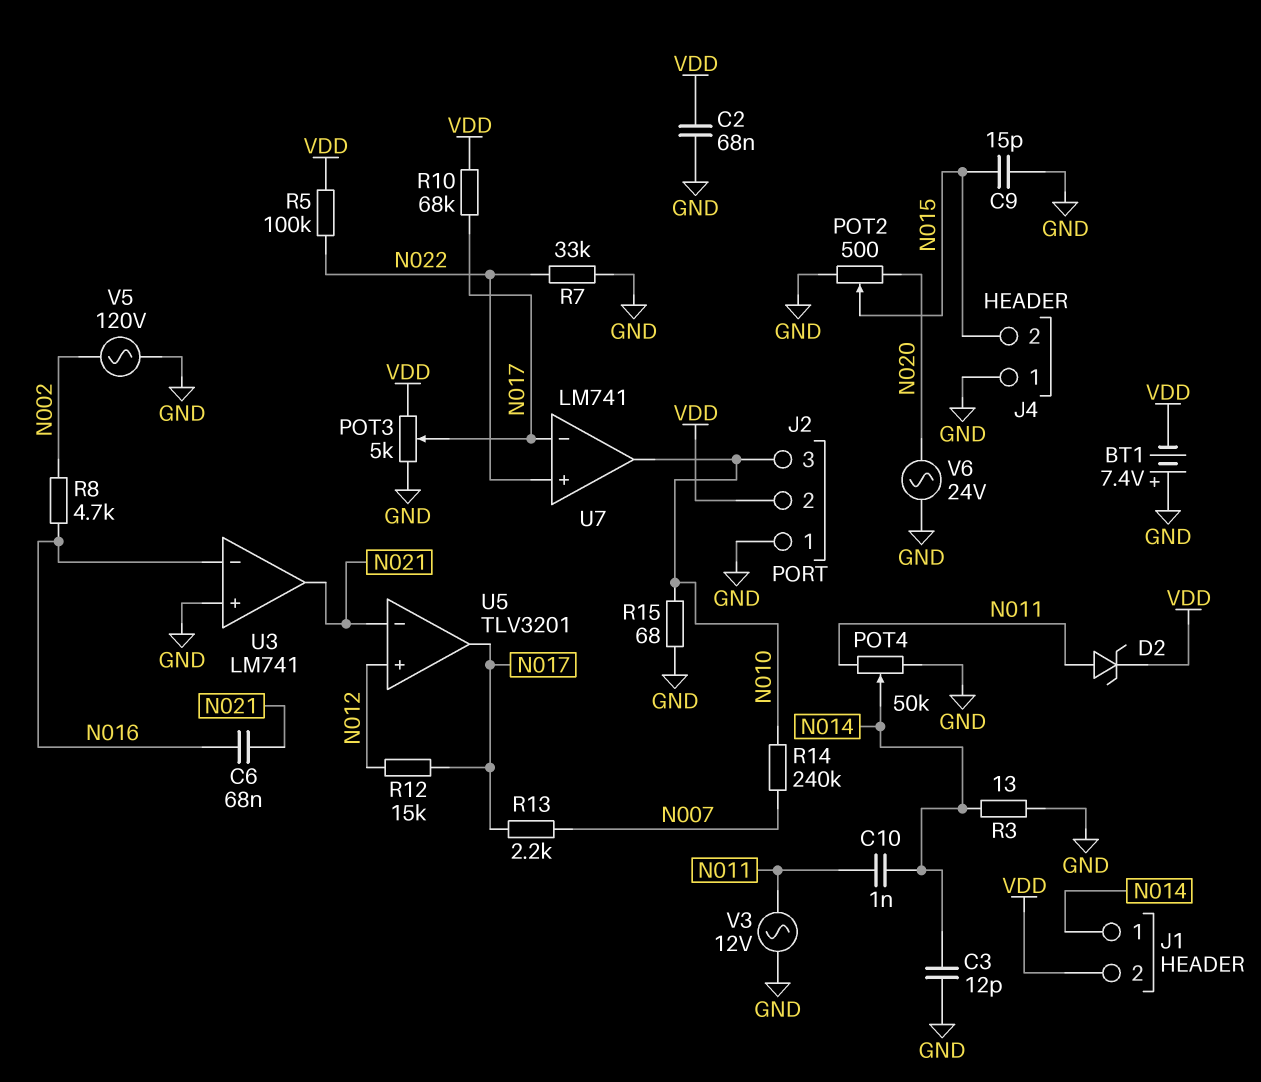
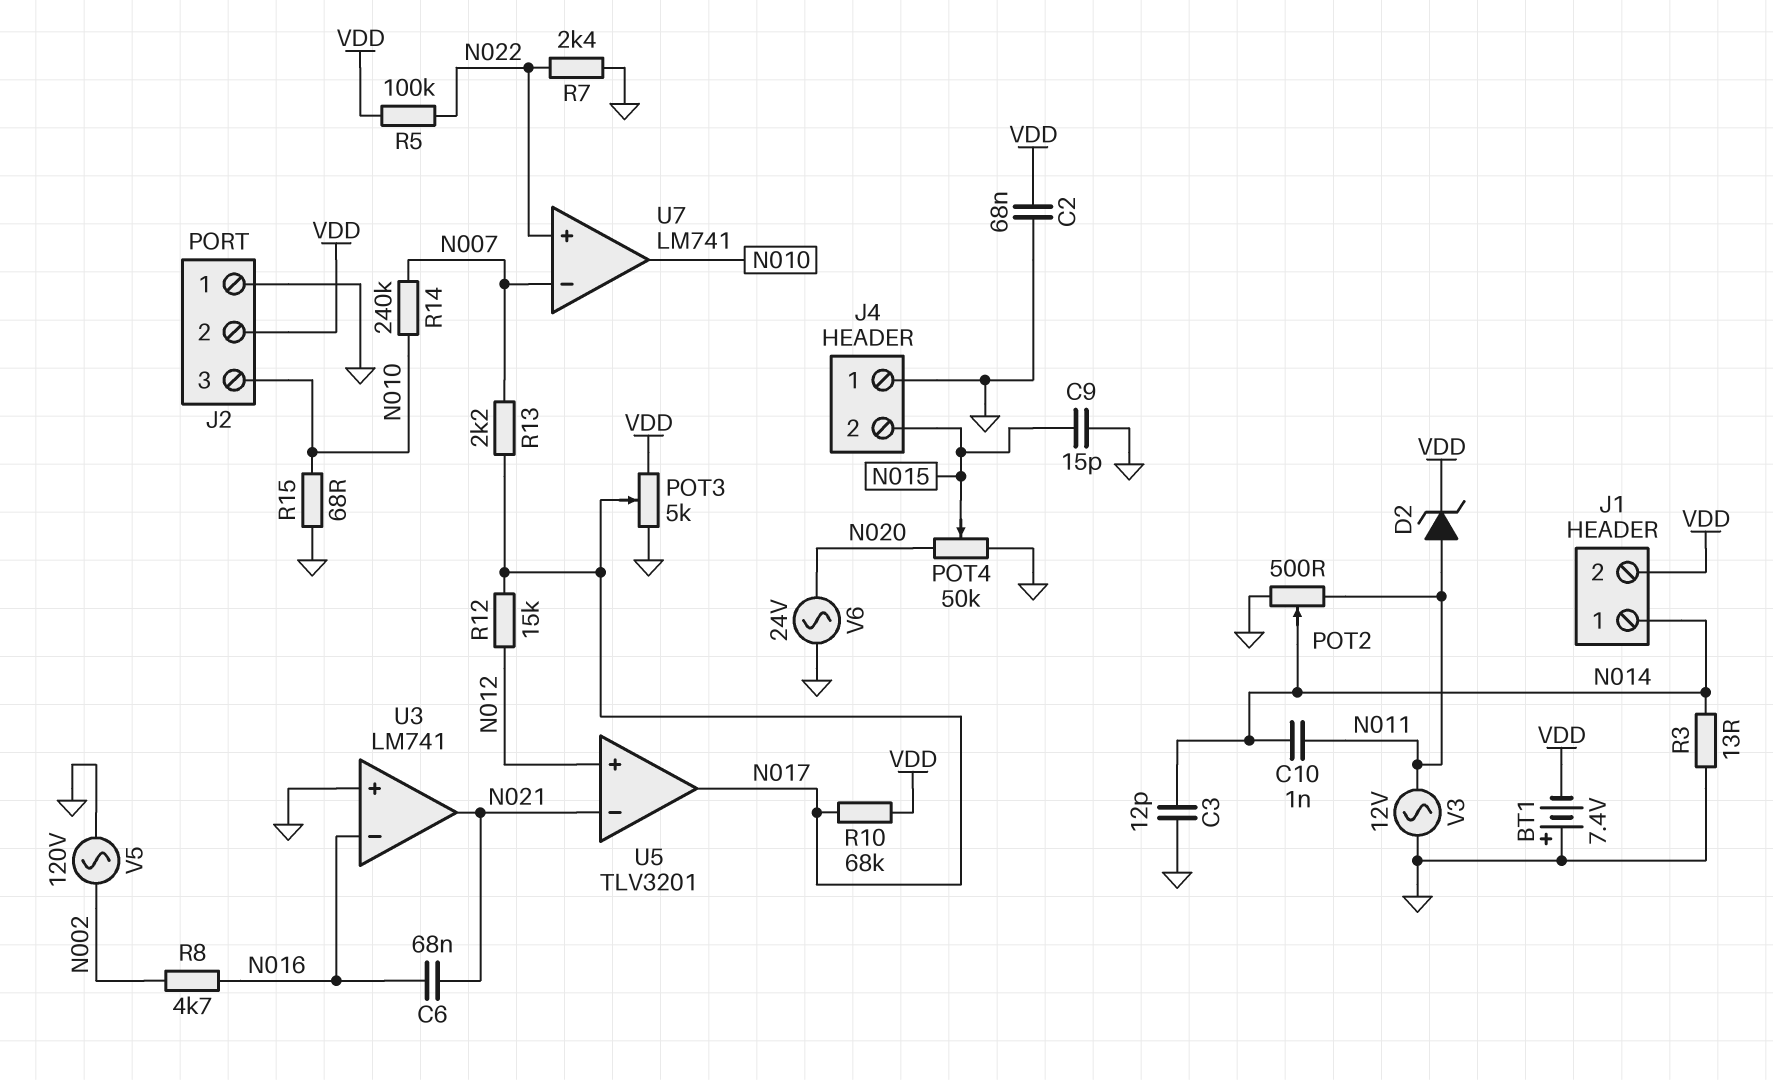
POT2: 500 (GND, N020, wiper N015) -> 500 (GND, N011, wiper N014)
POT4: 50k (GND, N011, wiper N014) -> 50k (GND, N020, wiper N015)
R7: 33k (GND, N022) -> 2.4k (GND, N022)
U7 pin in-: N017 -> N007

